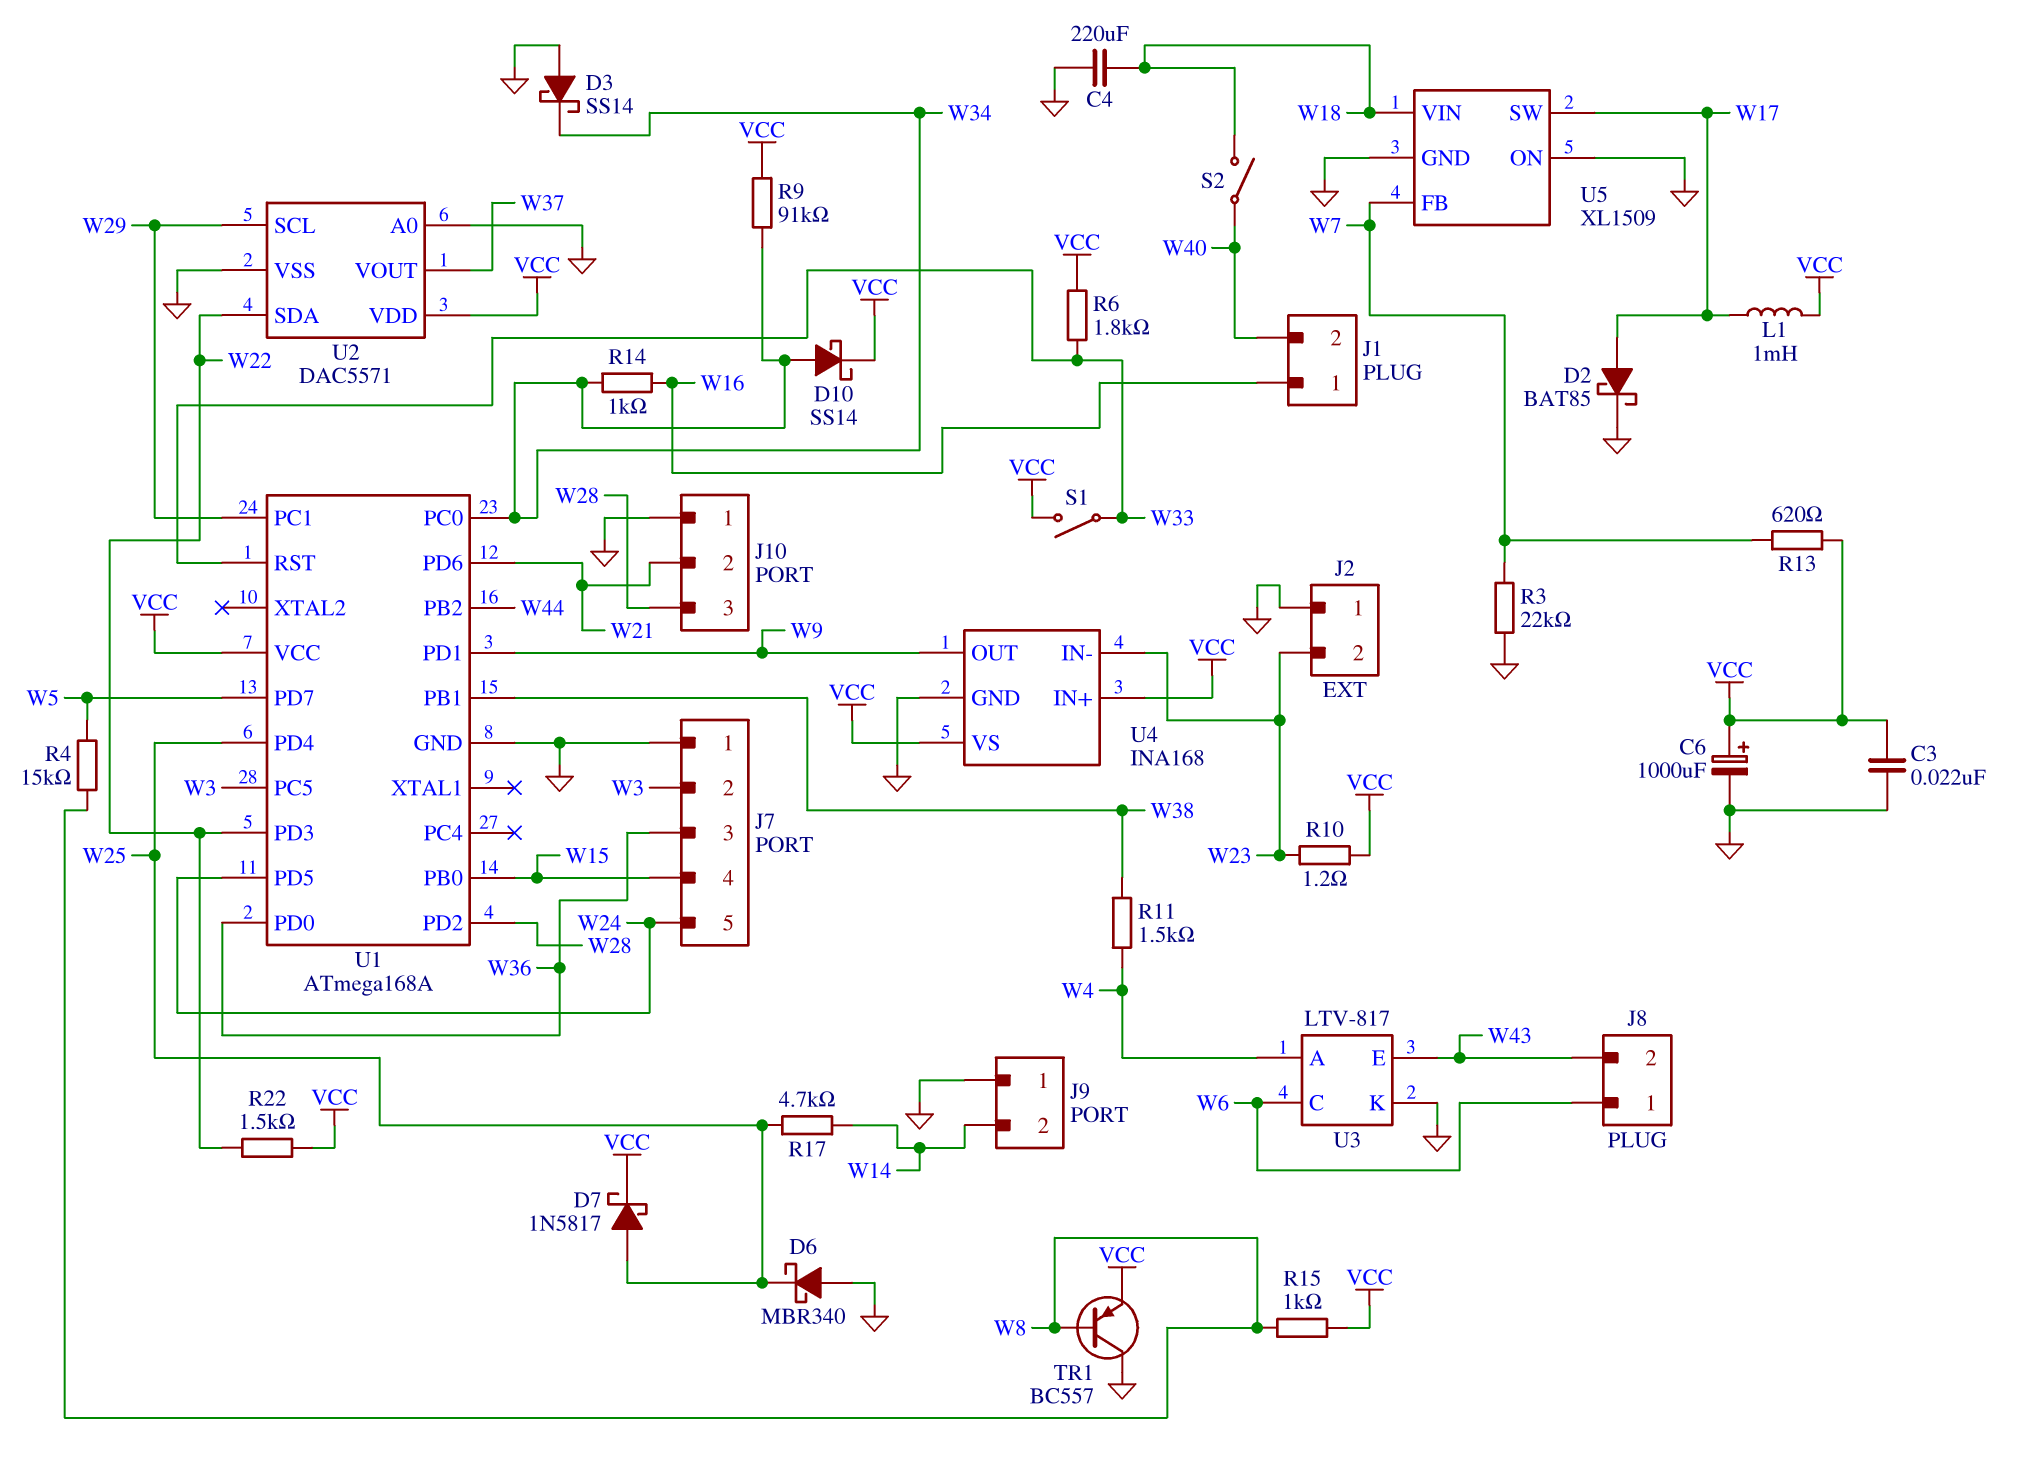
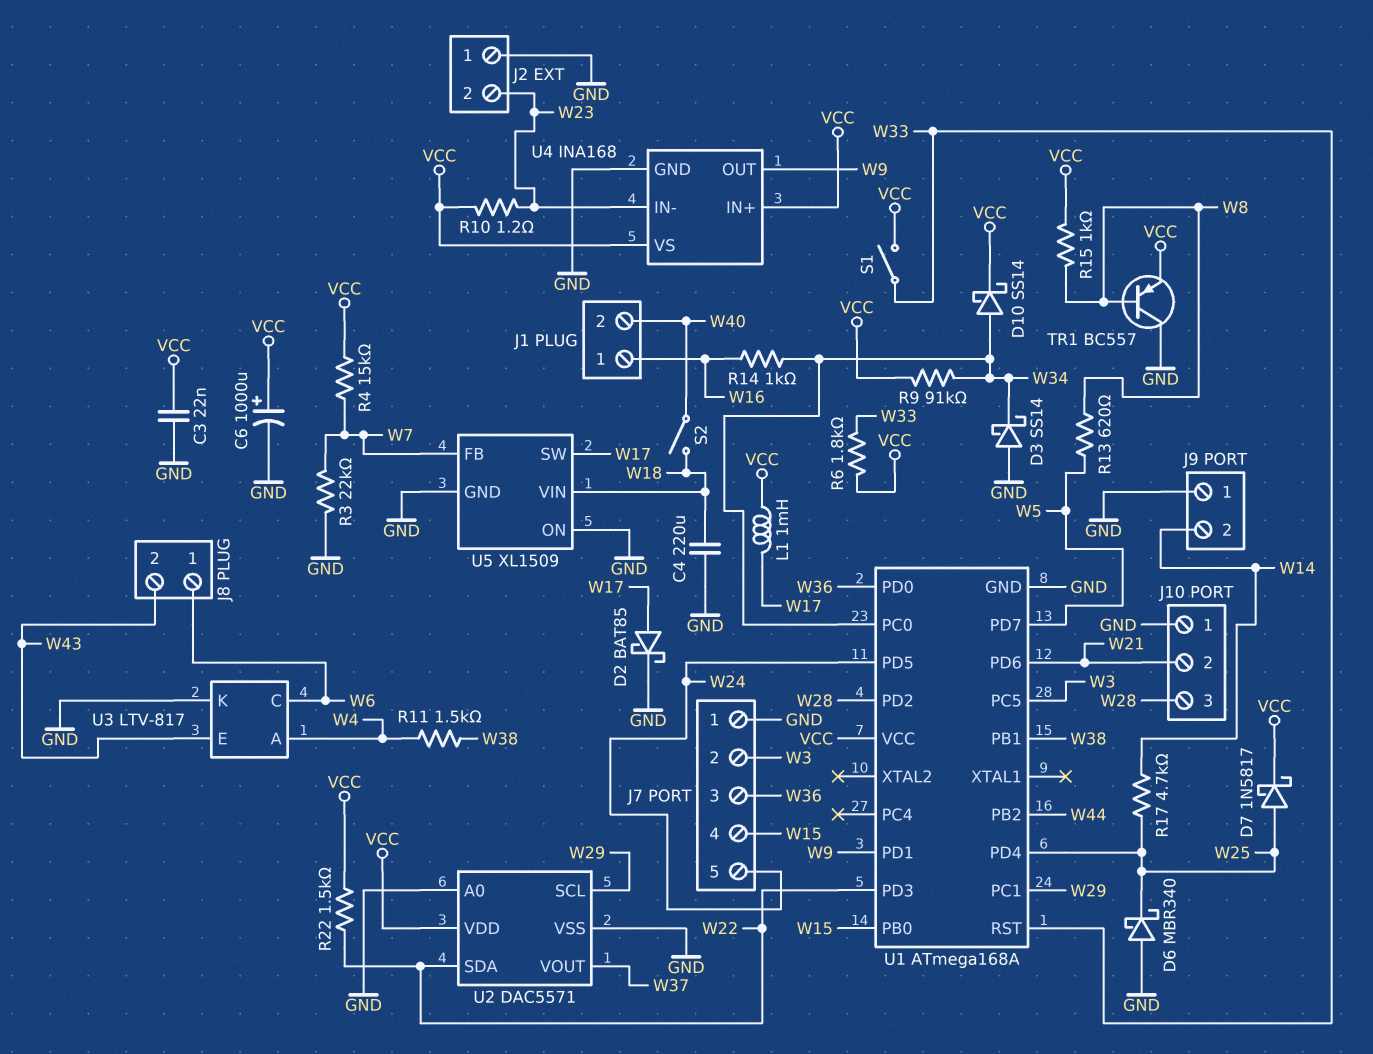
R4: 15k (W5, W8) -> 15k (VCC, W7)
R13: 620 (VCC, W7) -> 620 (W5, W8)

